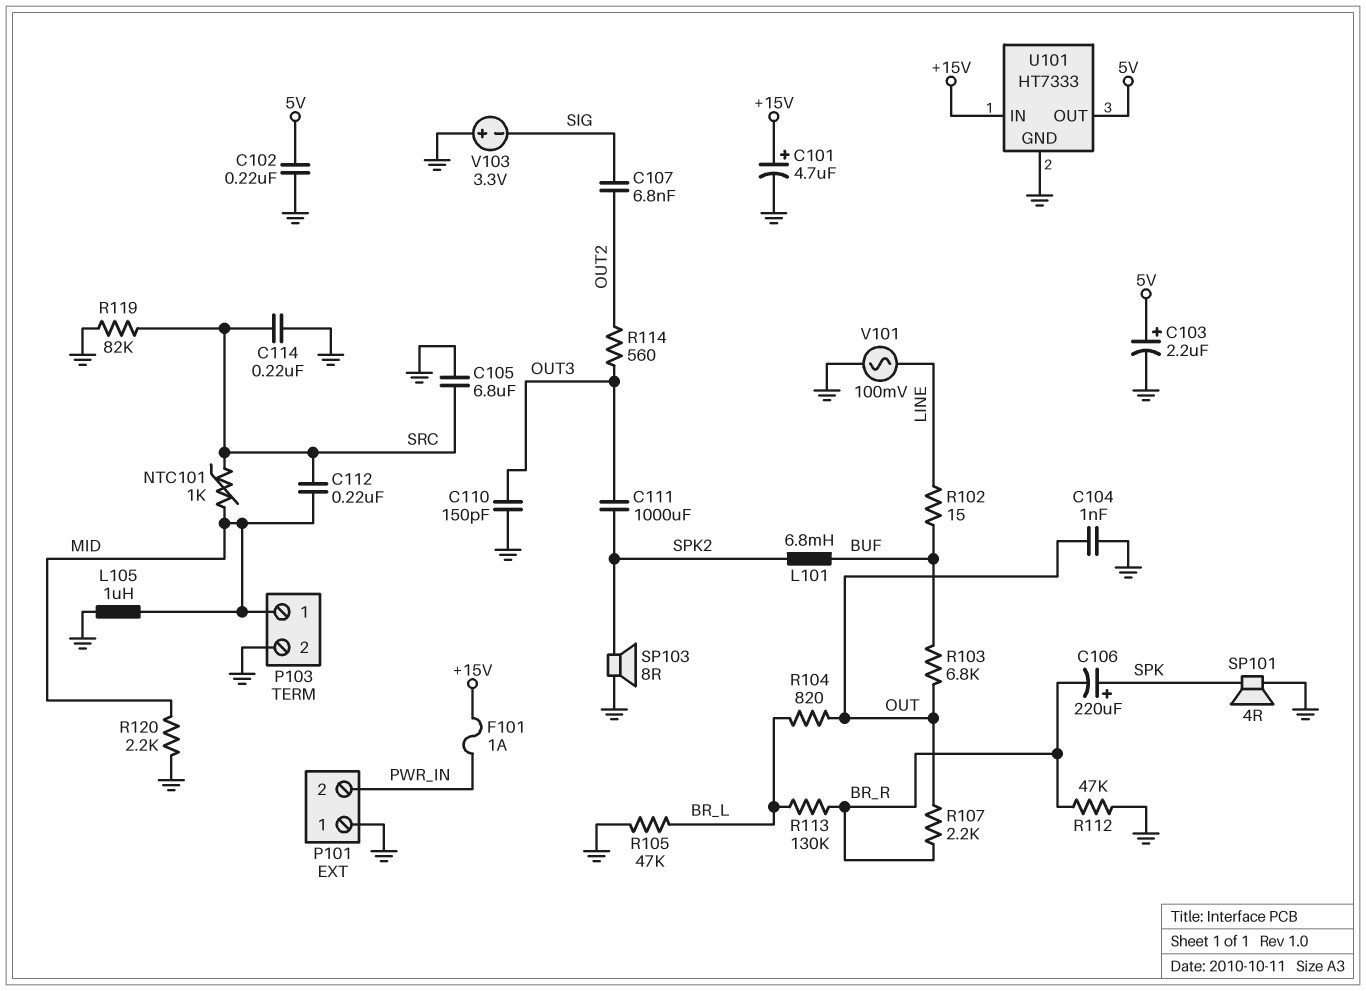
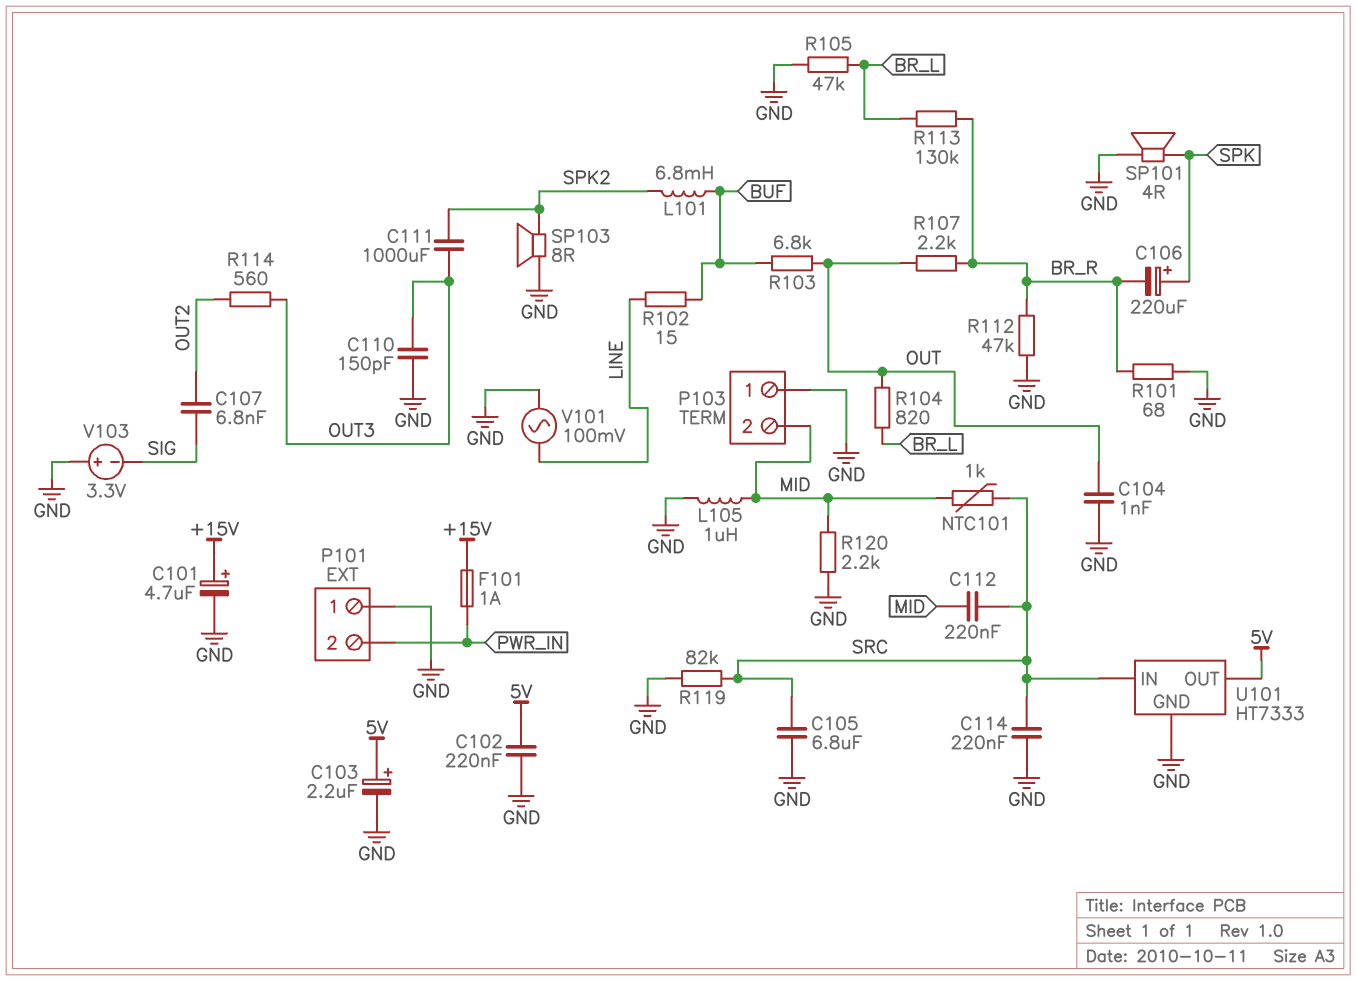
P103 pin 1: MID -> GND
P103 pin 2: GND -> MID
R101: none -> 68 (BR_R, GND)
U101 pin IN: +15V -> SRC

